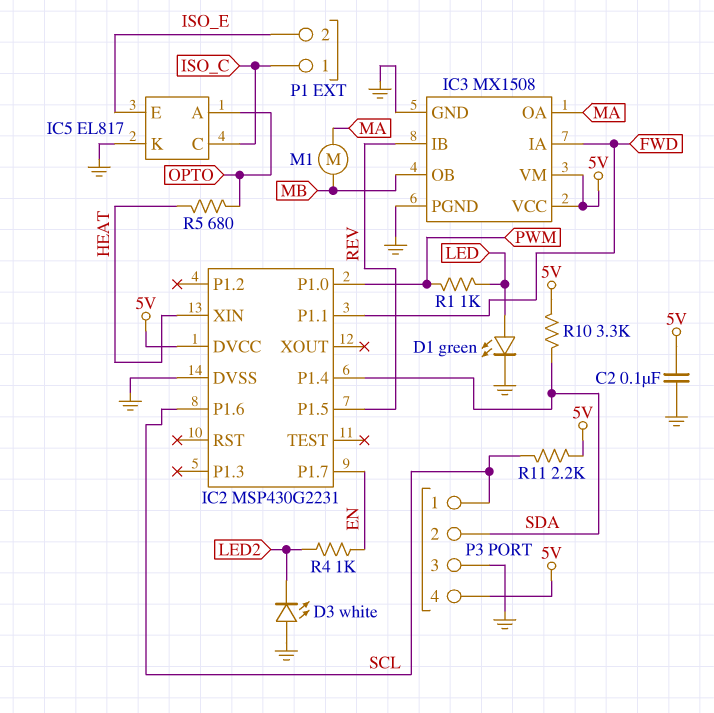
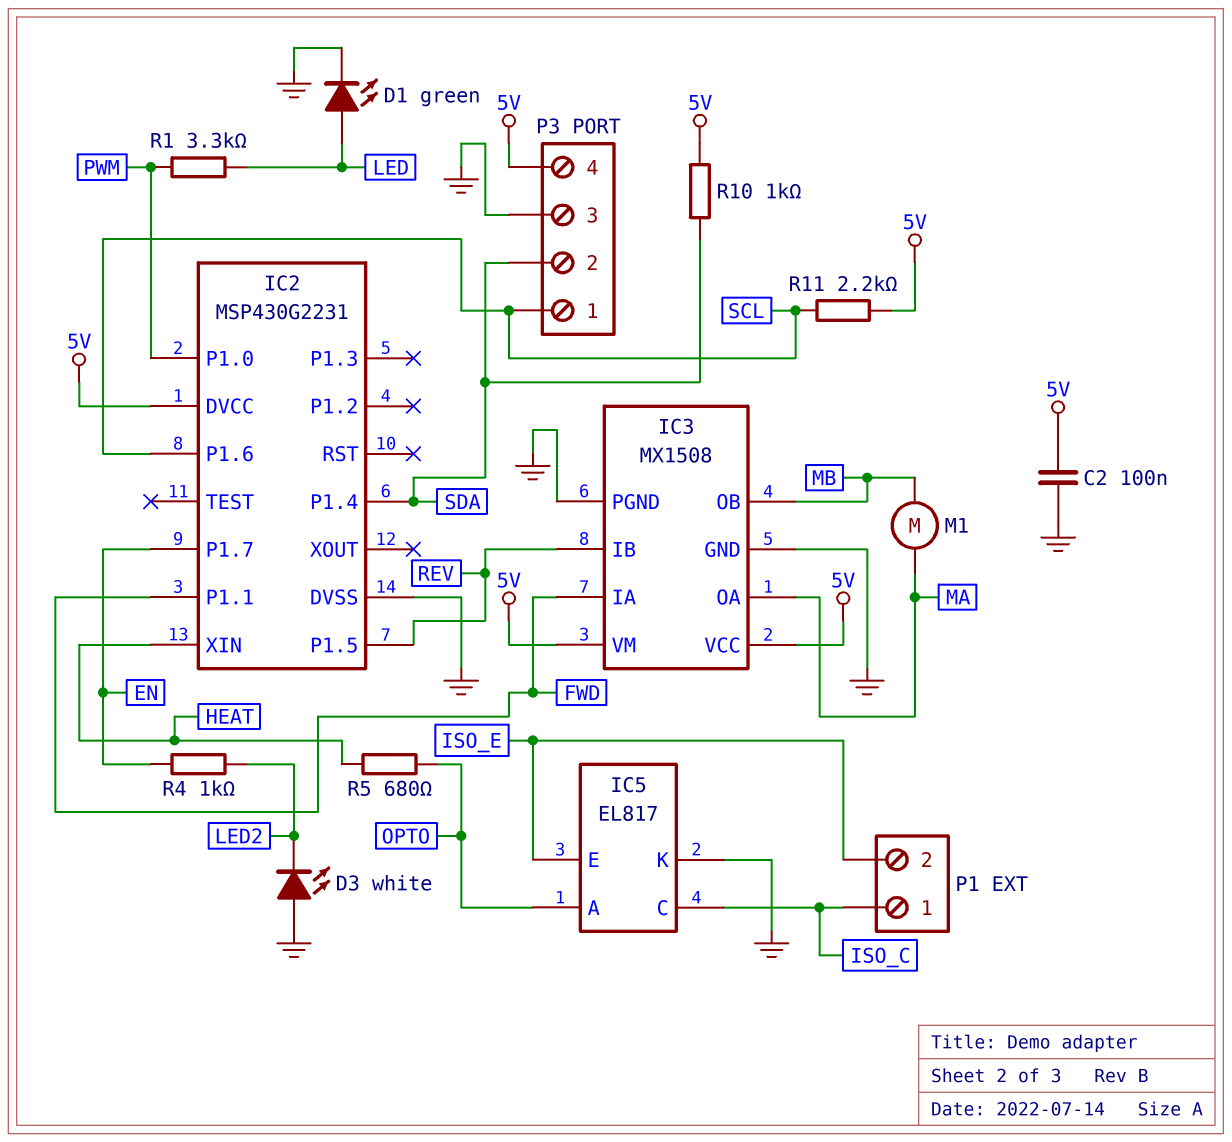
R1: 1k (LED, PWM) -> 3.3k (LED, PWM)
R10: 3.3k (5V, SDA) -> 1k (5V, SDA)

